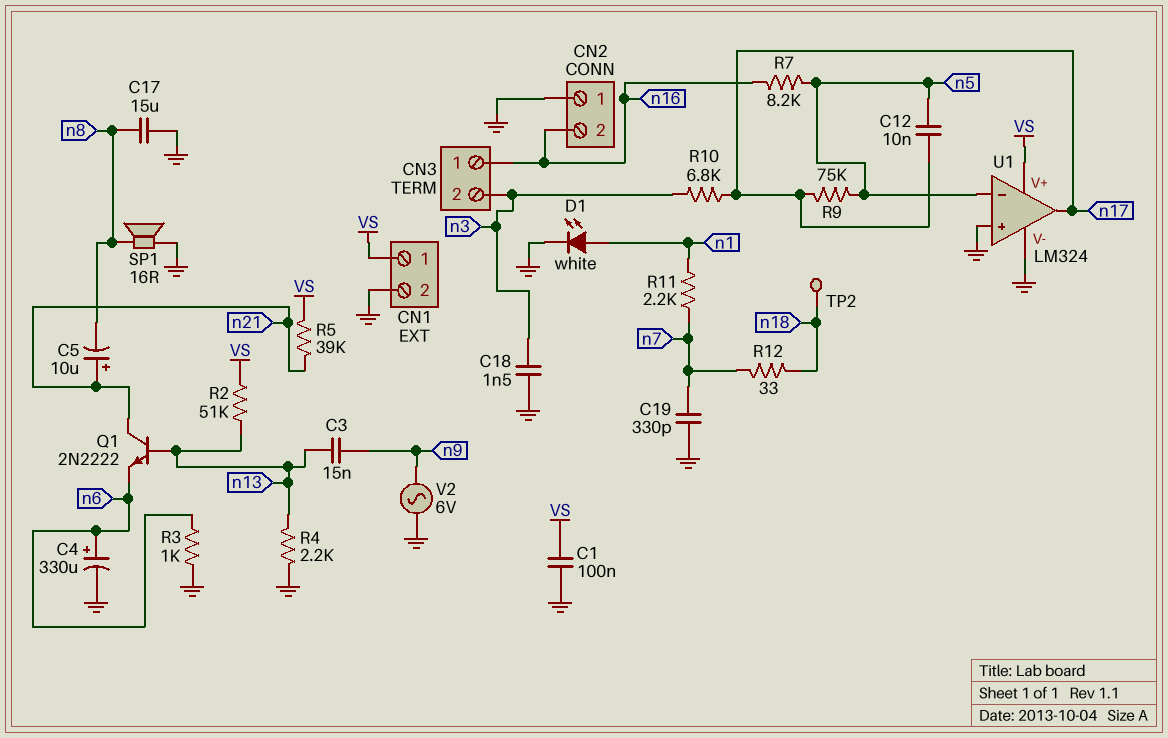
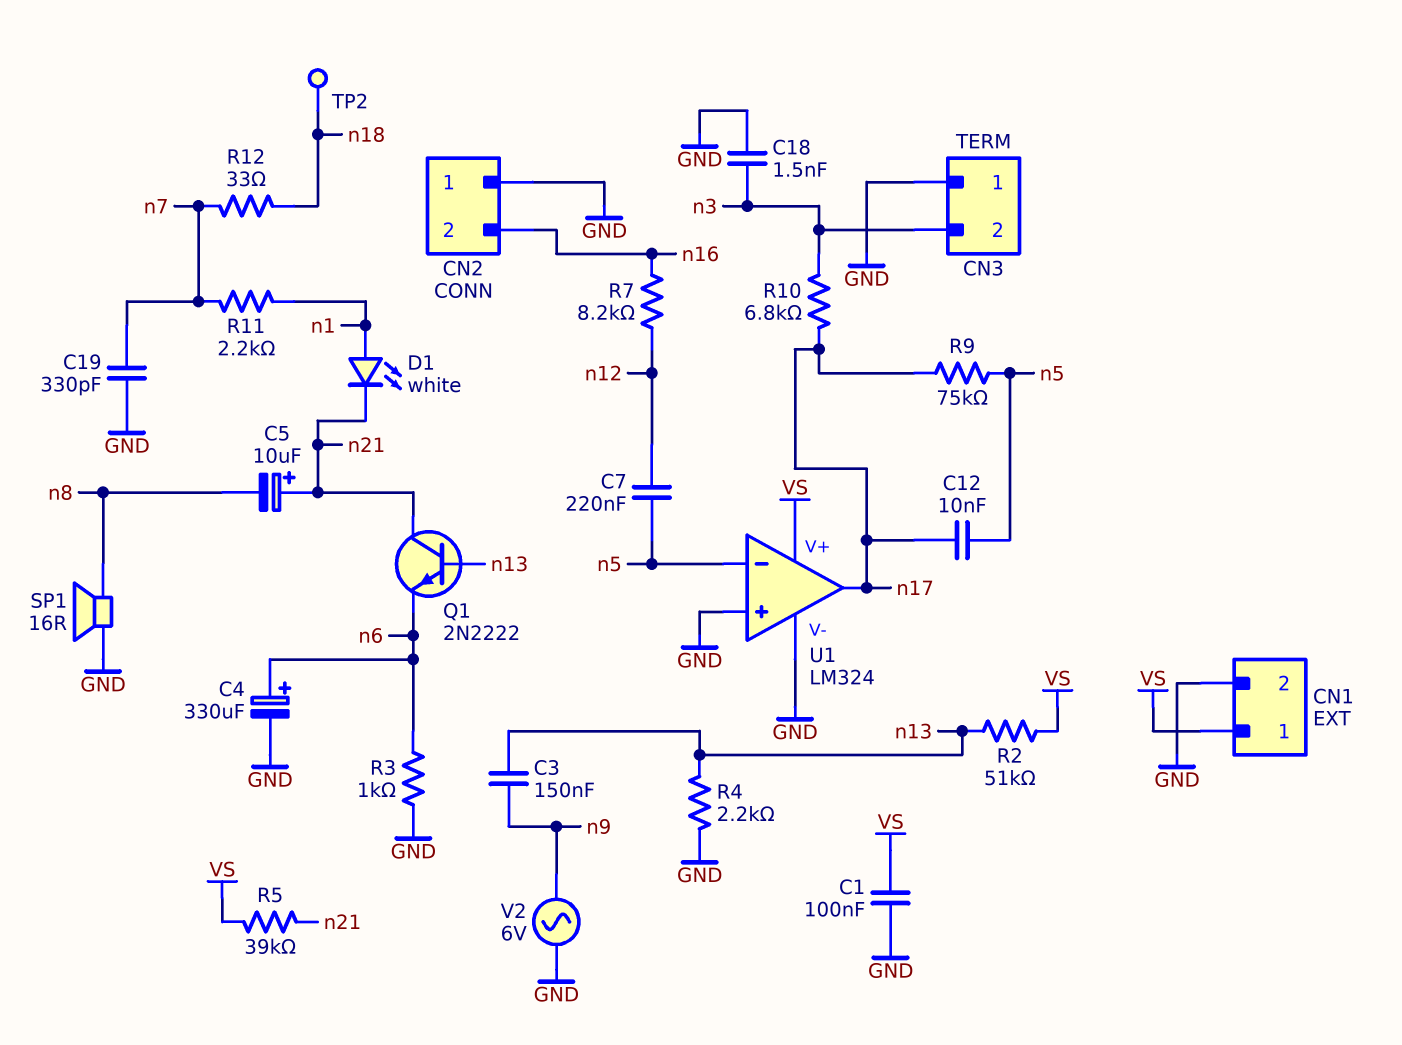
C3: 15nF (n9, n13) -> 150nF (n9, n13)
C7: none -> 220nF (n5, n12)
C17: 15uF (GND, n8) -> none
CN3 pin 1: n16 -> GND
D1: LED white (A n1, K GND) -> LED white (A n1, K n21)
R7: 8.2k (n5, n16) -> 8.2k (n12, n16)

